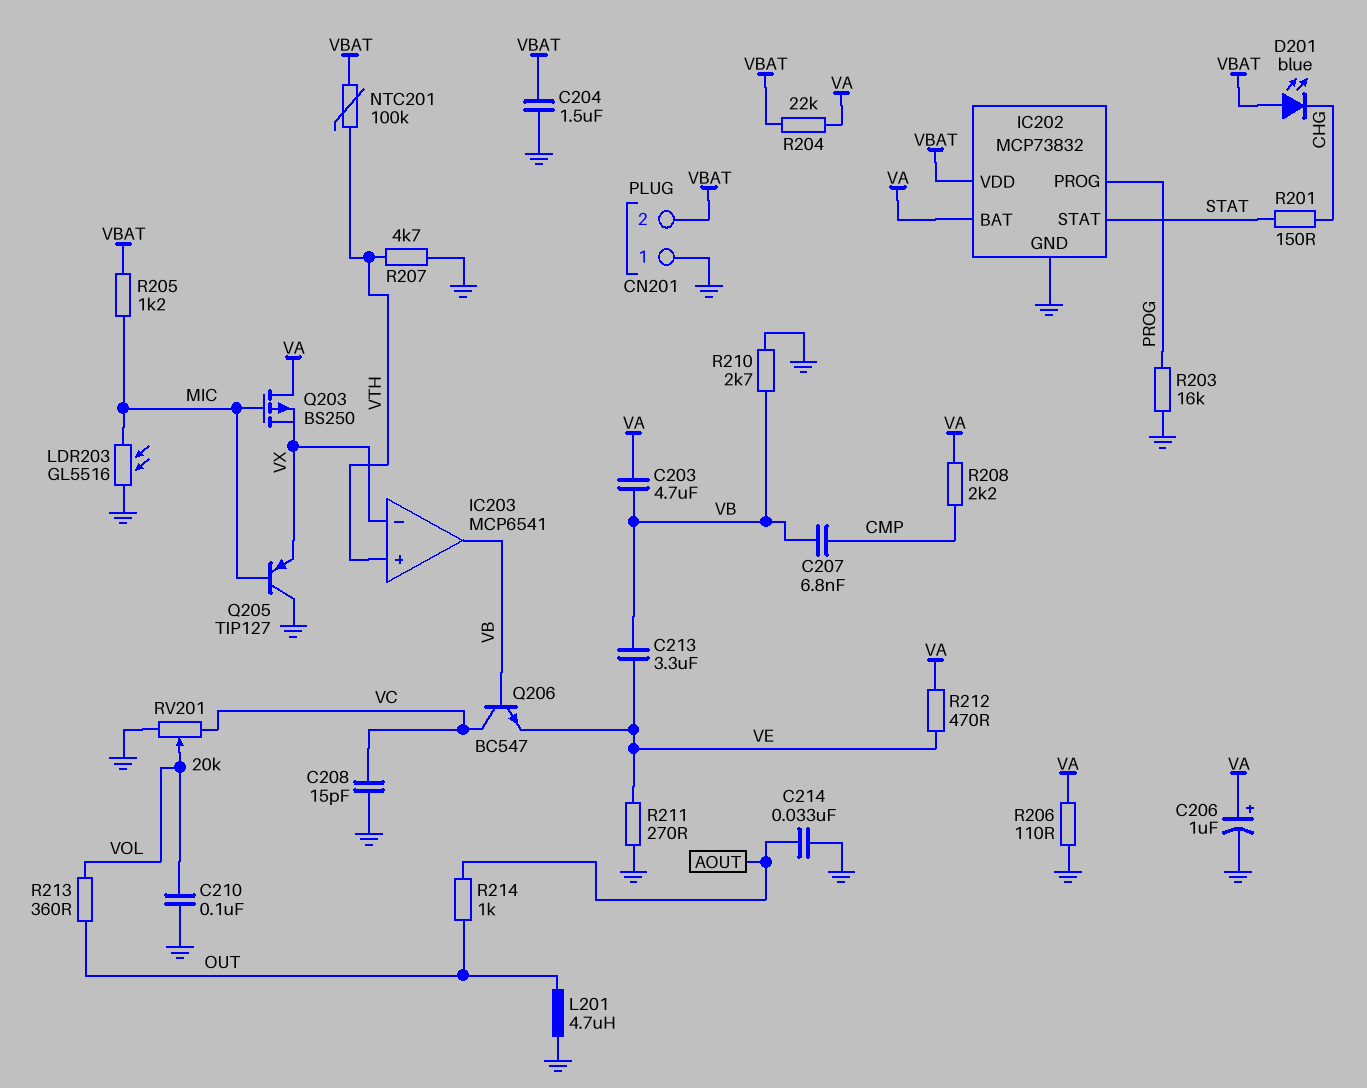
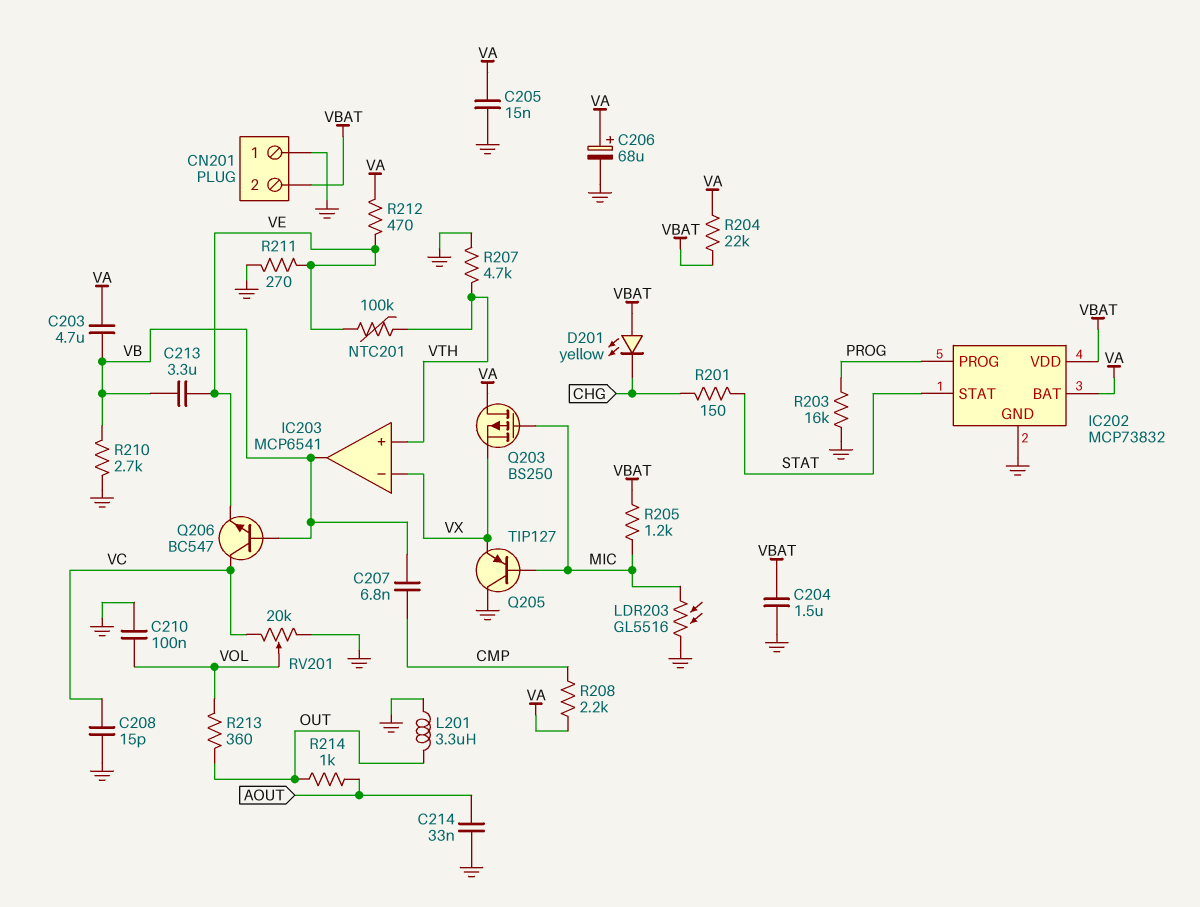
C205: none -> 15nF (GND, VA)
C206: 1uF (plus VA, minus GND) -> 68uF (plus VA, minus GND)
D201: LED blue (A VBAT, K CHG) -> LED yellow (A VBAT, K CHG)
L201: 4.7uH (GND, OUT) -> 3.3uH (GND, OUT)
NTC201: 100k (VBAT, VTH) -> 100k (VE, VTH)
R206: 110 (GND, VA) -> none

